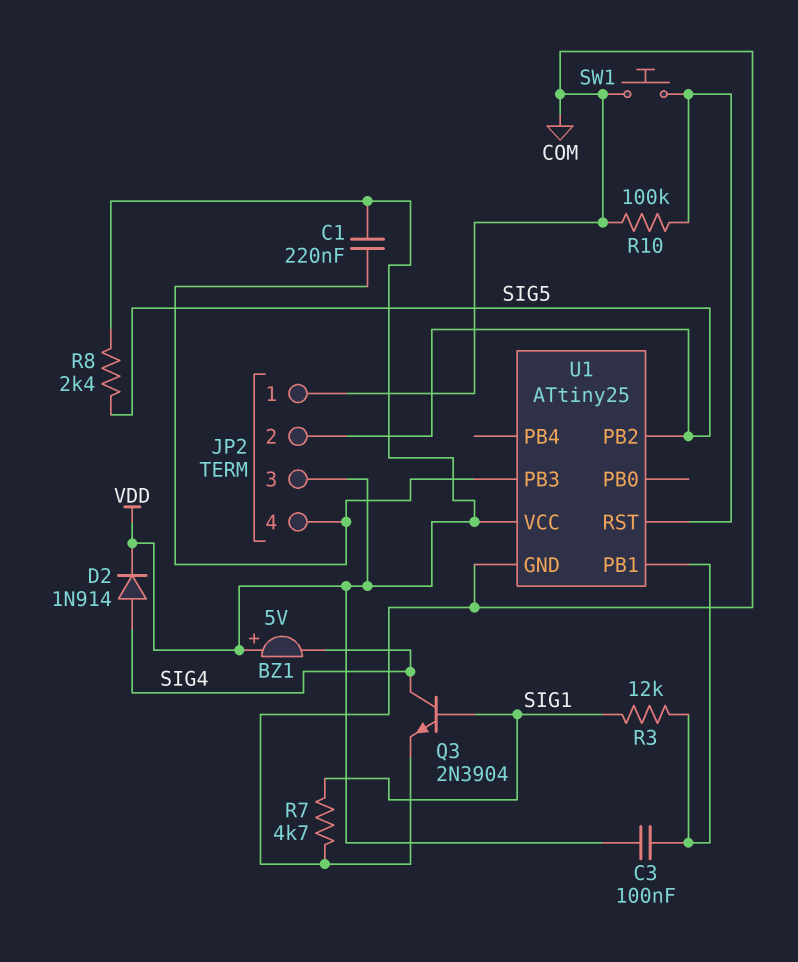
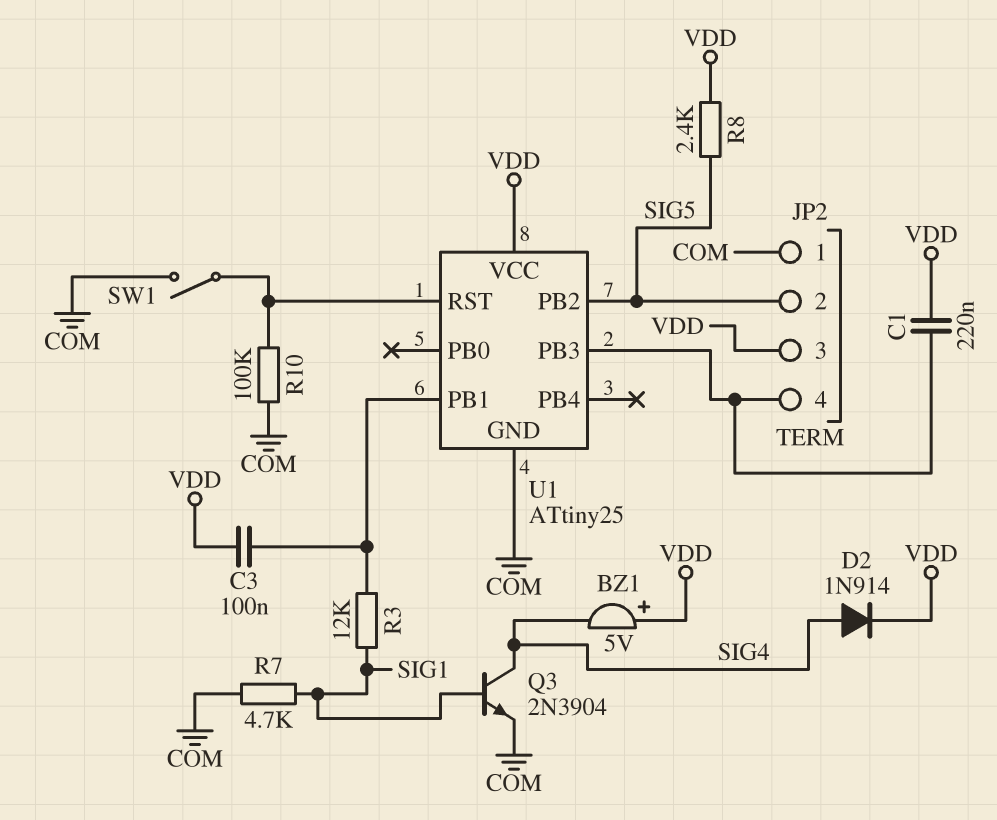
SW1: button (COM, U1/RST) -> switch (COM, U1/RST)

